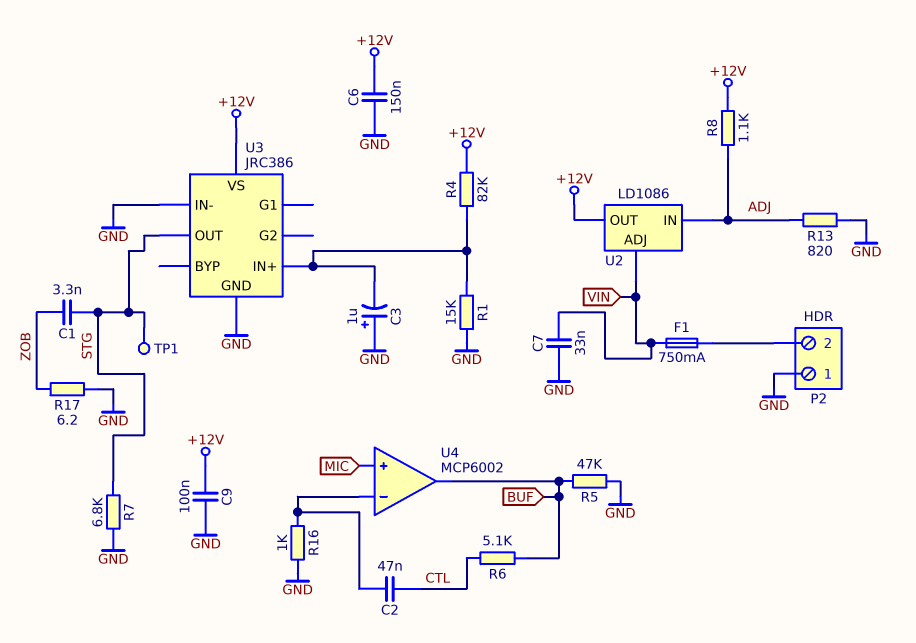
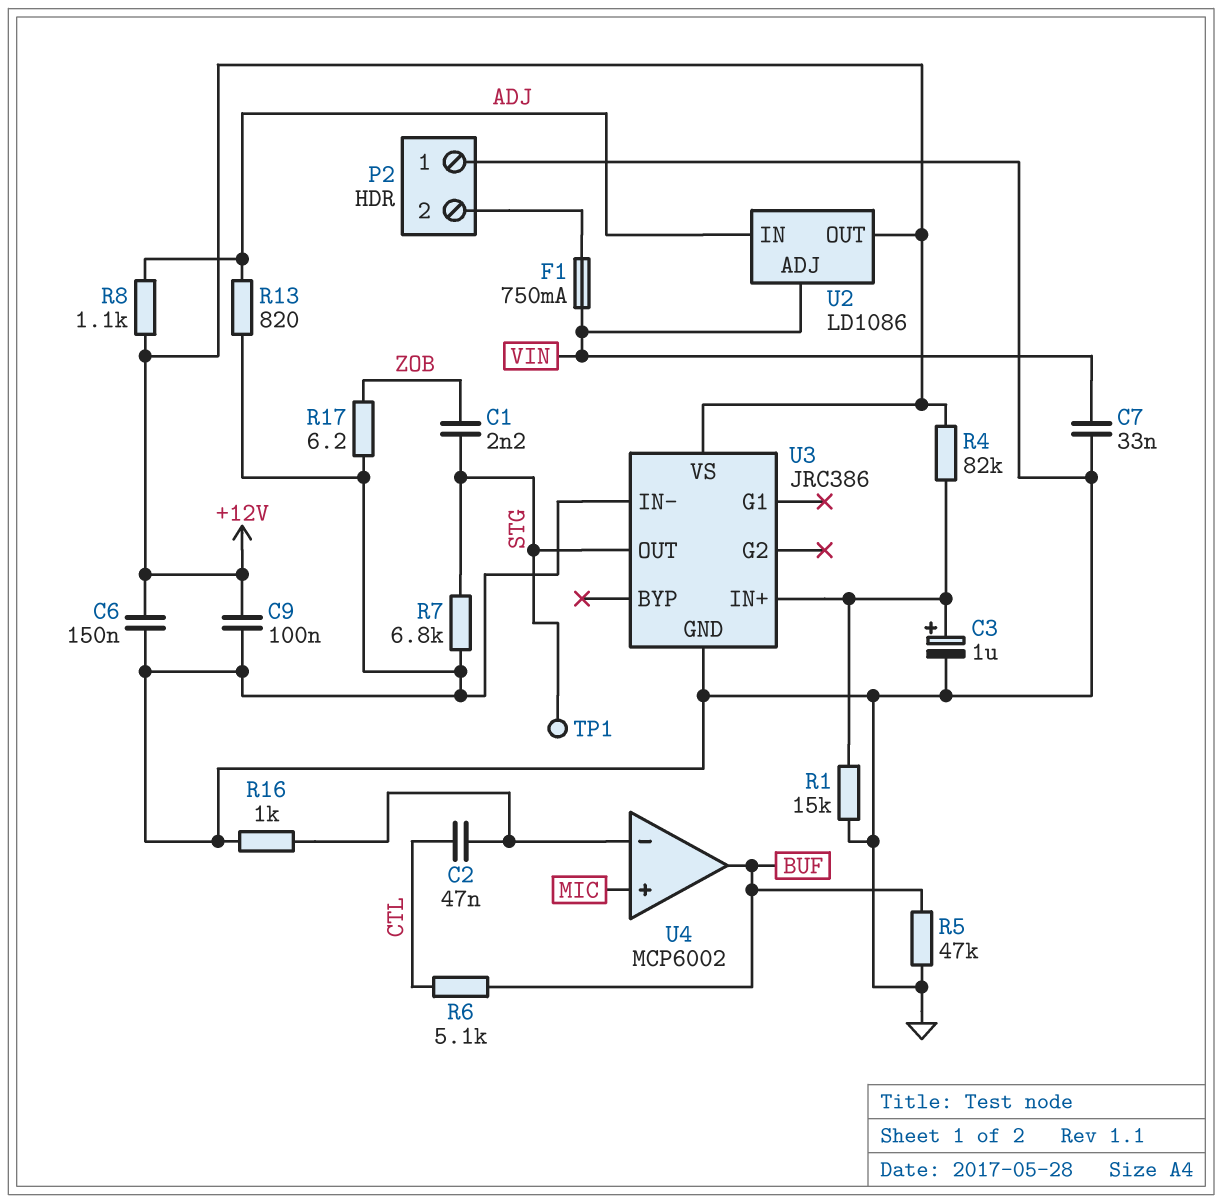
C1: 3.3nF (STG, ZOB) -> 2.2nF (STG, ZOB)
C3: 1uF (plus GND, minus U3/IN+) -> 1uF (plus U3/IN+, minus GND)

